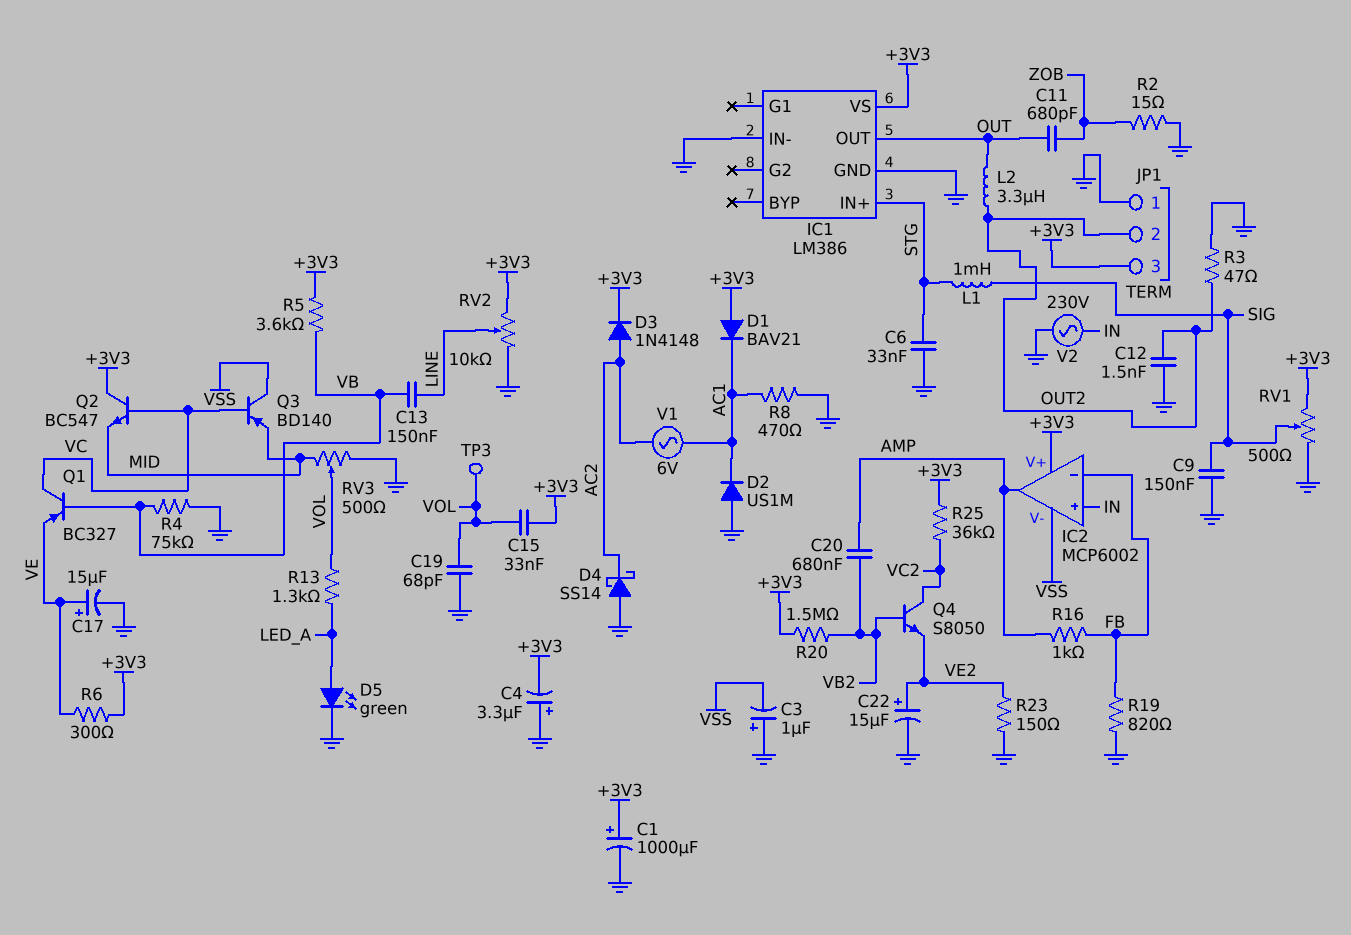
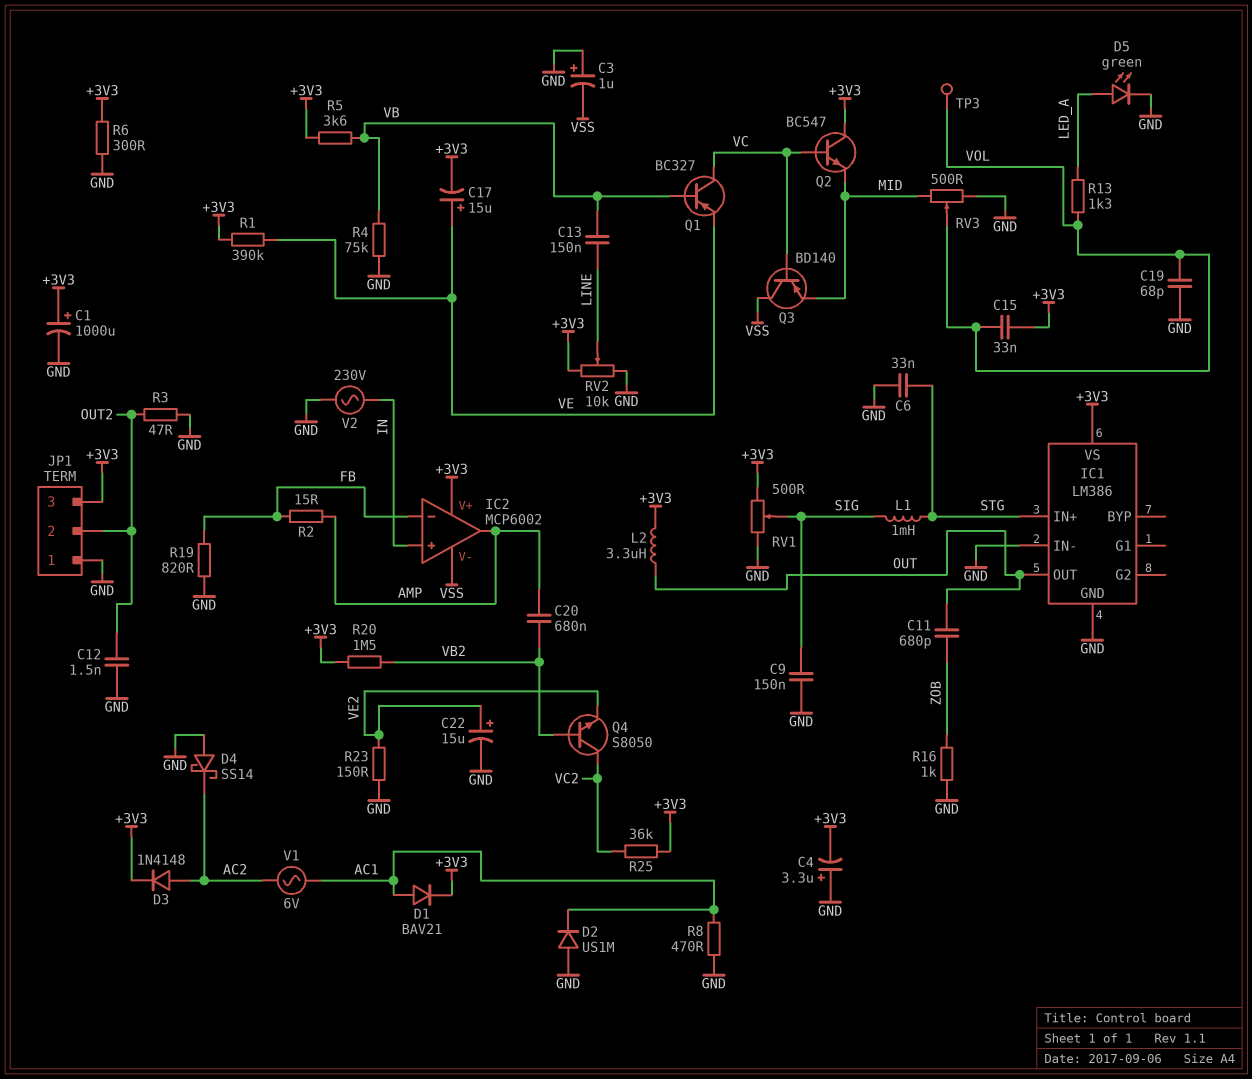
C17: 15uF (plus VE, minus GND) -> 15uF (plus VE, minus +3V3)
D1: diode BAV21 (A +3V3, K AC1) -> diode BAV21 (A AC1, K +3V3)
L2: 3.3uH (OUT, OUT2) -> 3.3uH (+3V3, OUT)
R1: none -> 390k (+3V3, VE)
R2: 15 (GND, ZOB) -> 15 (AMP, FB)
R6: 300 (+3V3, VE) -> 300 (+3V3, GND)
R16: 1k (AMP, FB) -> 1k (GND, ZOB)

